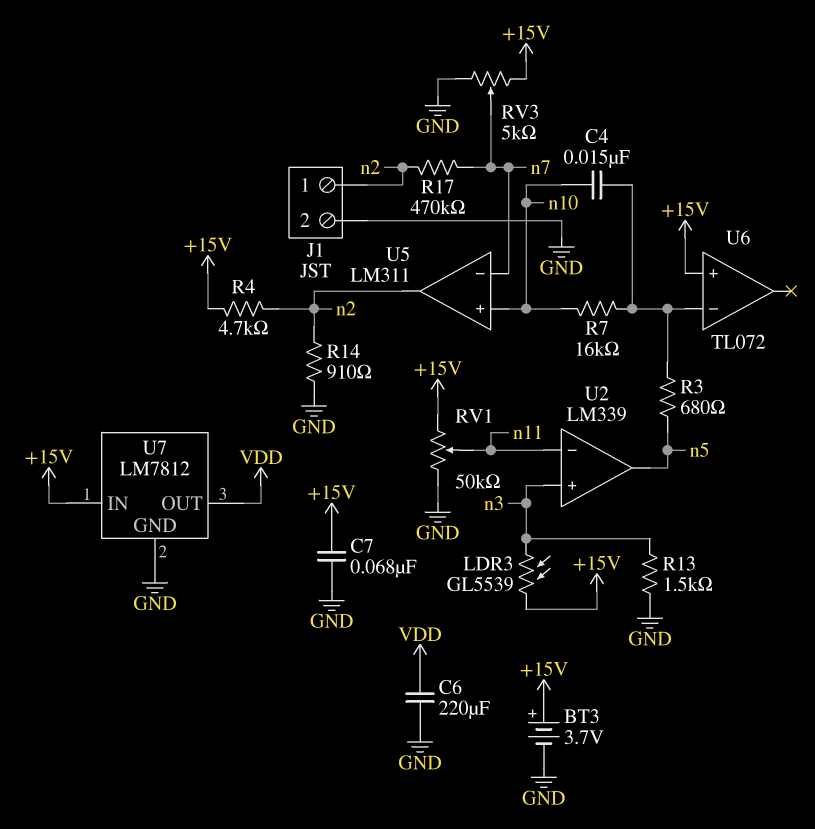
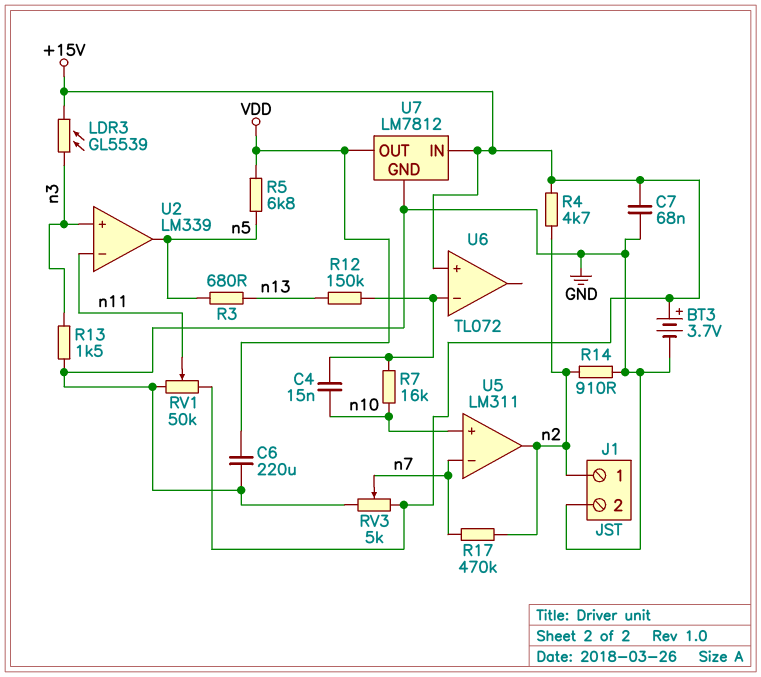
R3: 680 (U6/in-, n5) -> 680 (n5, n13)
R5: none -> 6.8k (VDD, n5)
R12: none -> 150k (U6/in-, n13)

